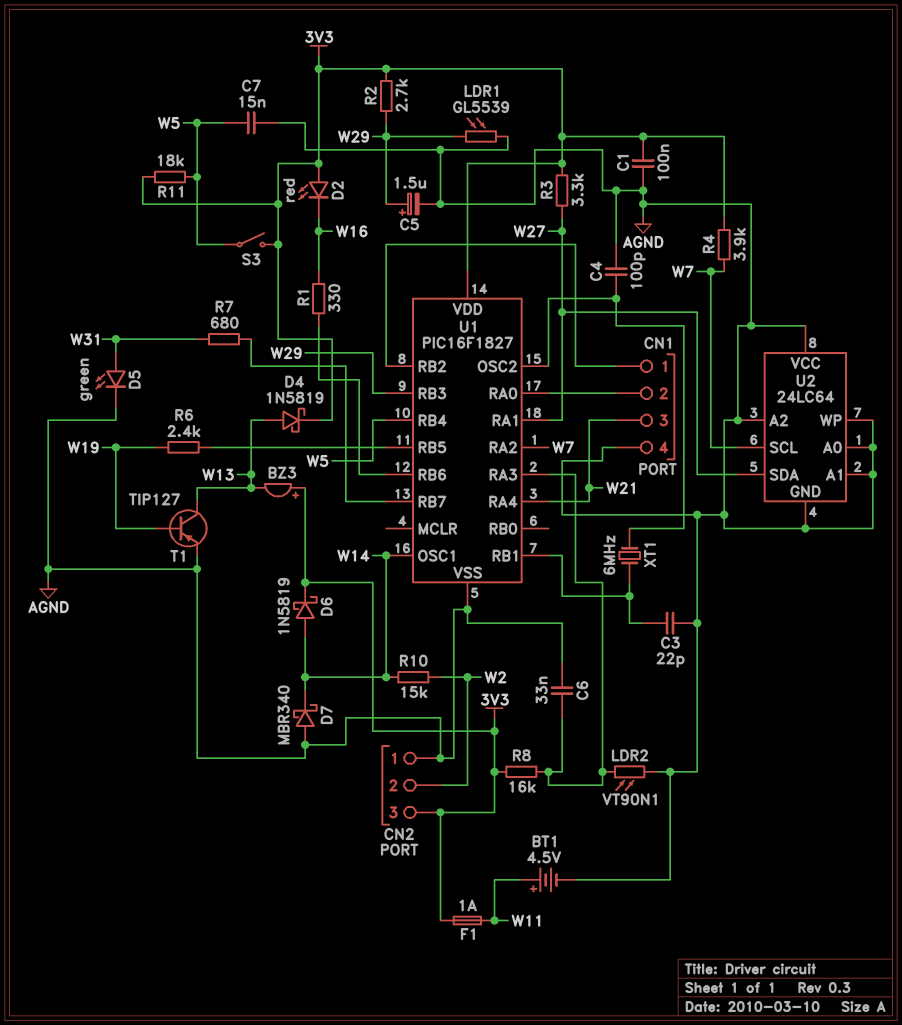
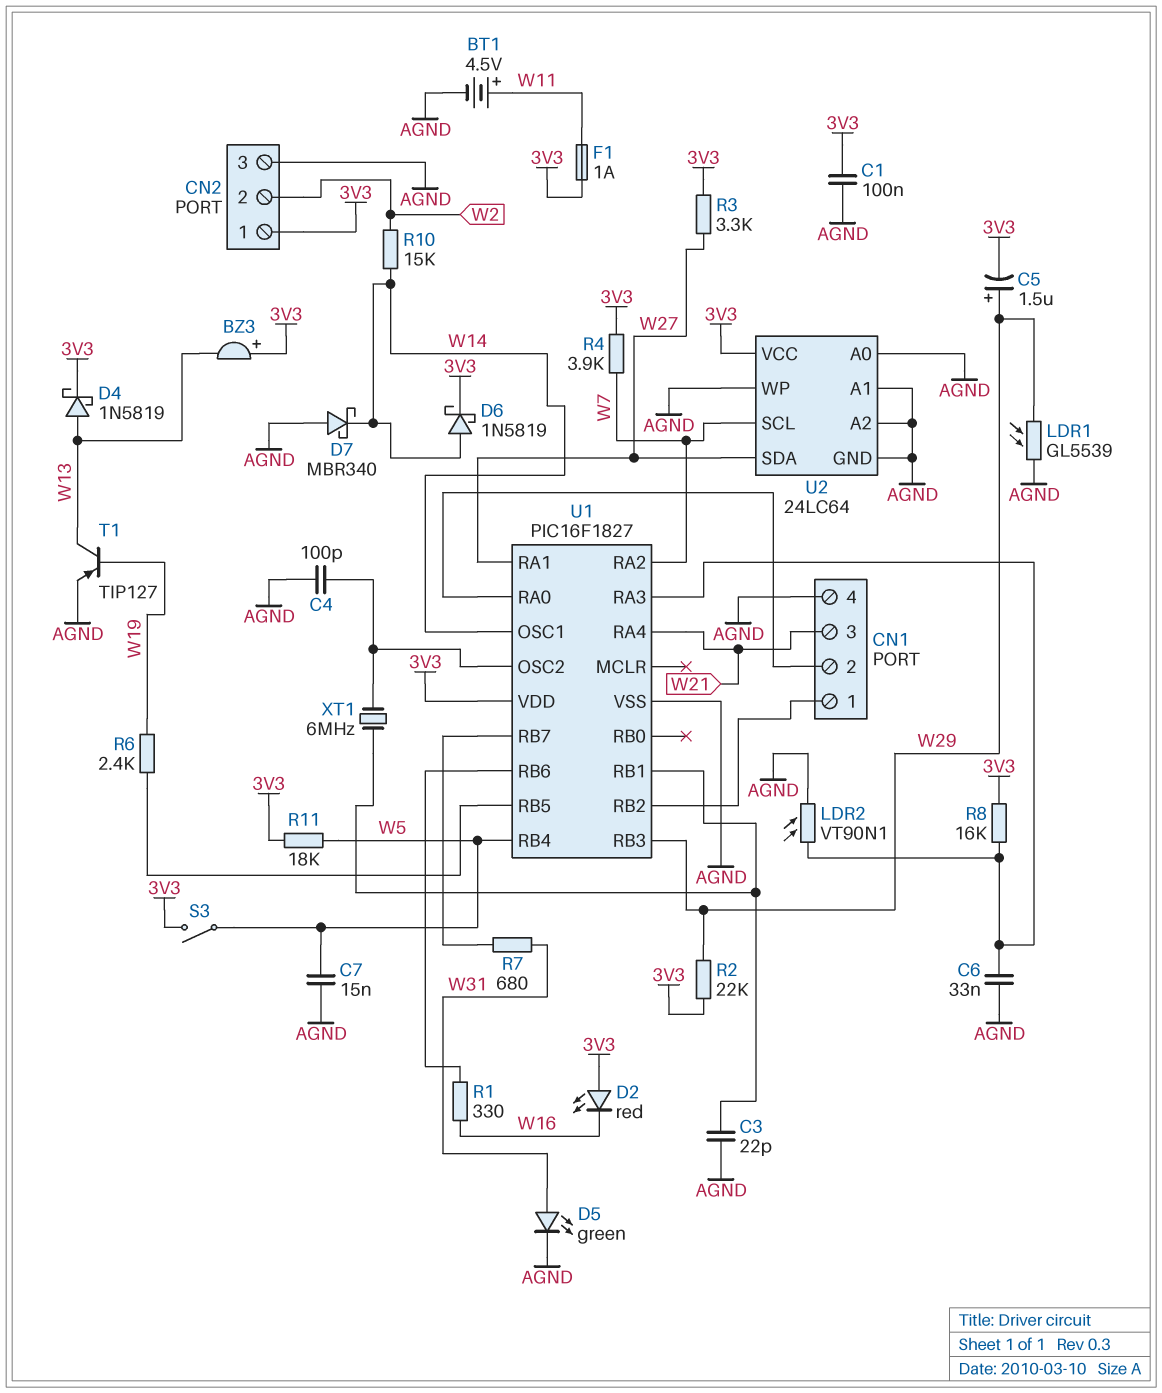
C5: 1.5uF (plus W29, minus AGND) -> 1.5uF (plus W29, minus 3V3)
CN2 pin 1: AGND -> 3V3
CN2 pin 3: 3V3 -> AGND
R2: 2.7k (3V3, W29) -> 22k (3V3, W29)
U2 pin VCC: AGND -> 3V3

